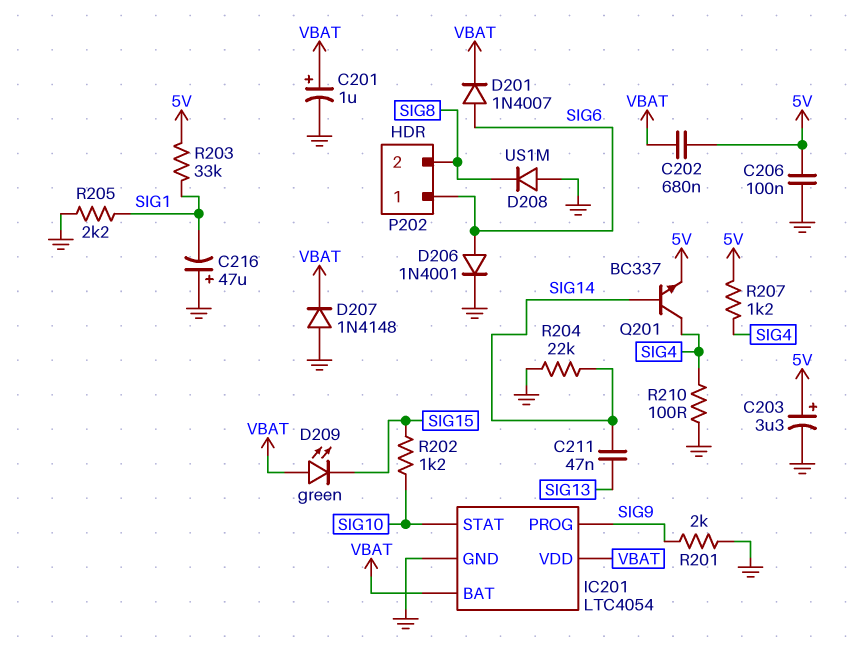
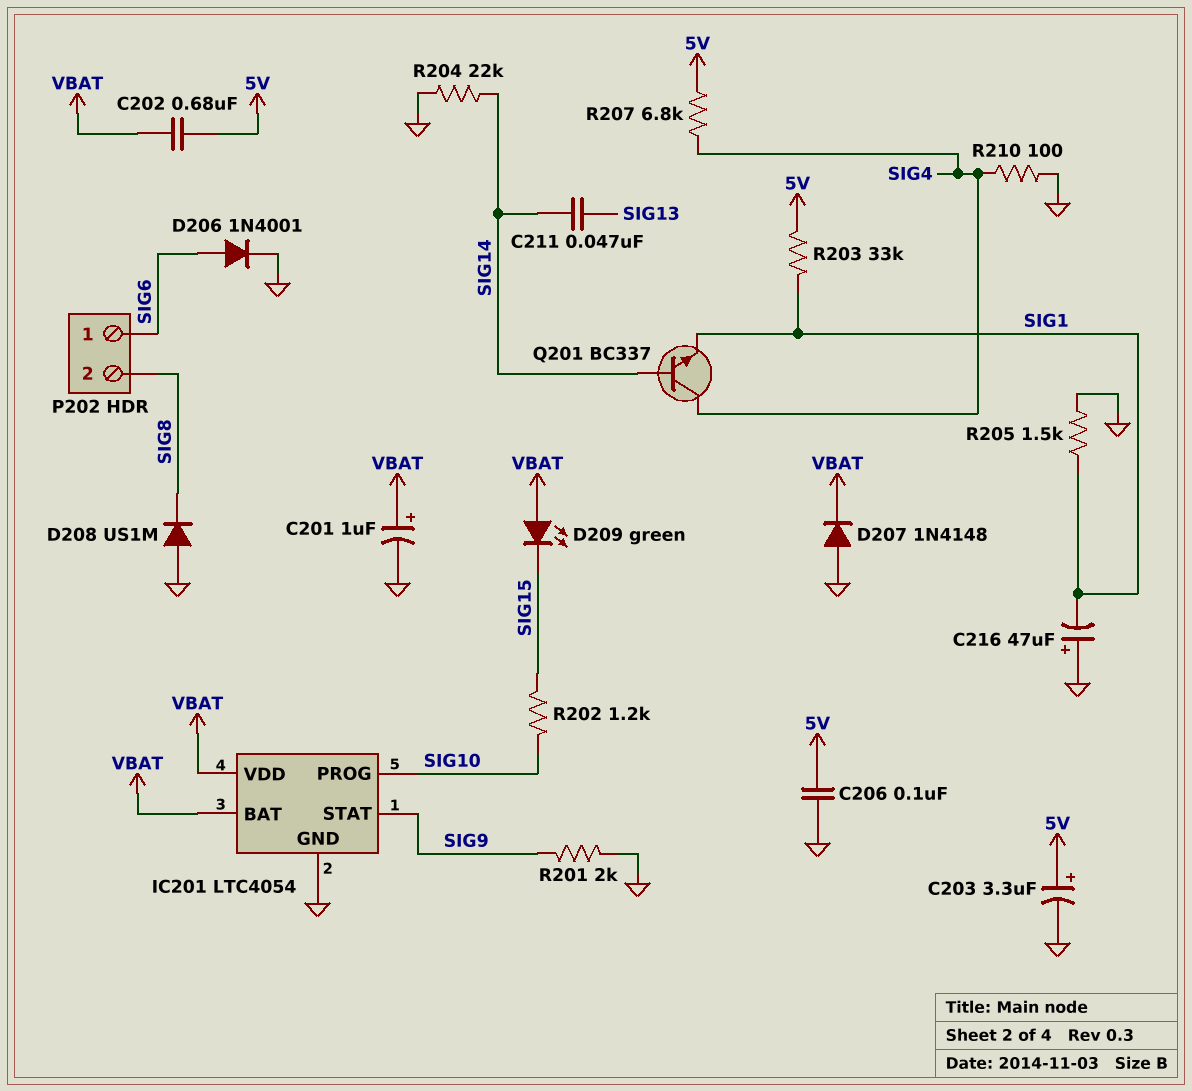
D201: diode 1N4007 (A SIG6, K VBAT) -> none
IC201 pin PROG: SIG9 -> SIG10
IC201 pin STAT: SIG10 -> SIG9
Q201: NPN BC337 (B SIG14, C SIG4, E 5V) -> NPN BC337 (B SIG14, C SIG4, E SIG1)
R205: 2.2k (GND, SIG1) -> 1.5k (GND, SIG1)
R207: 1.2k (5V, SIG4) -> 6.8k (5V, SIG4)

